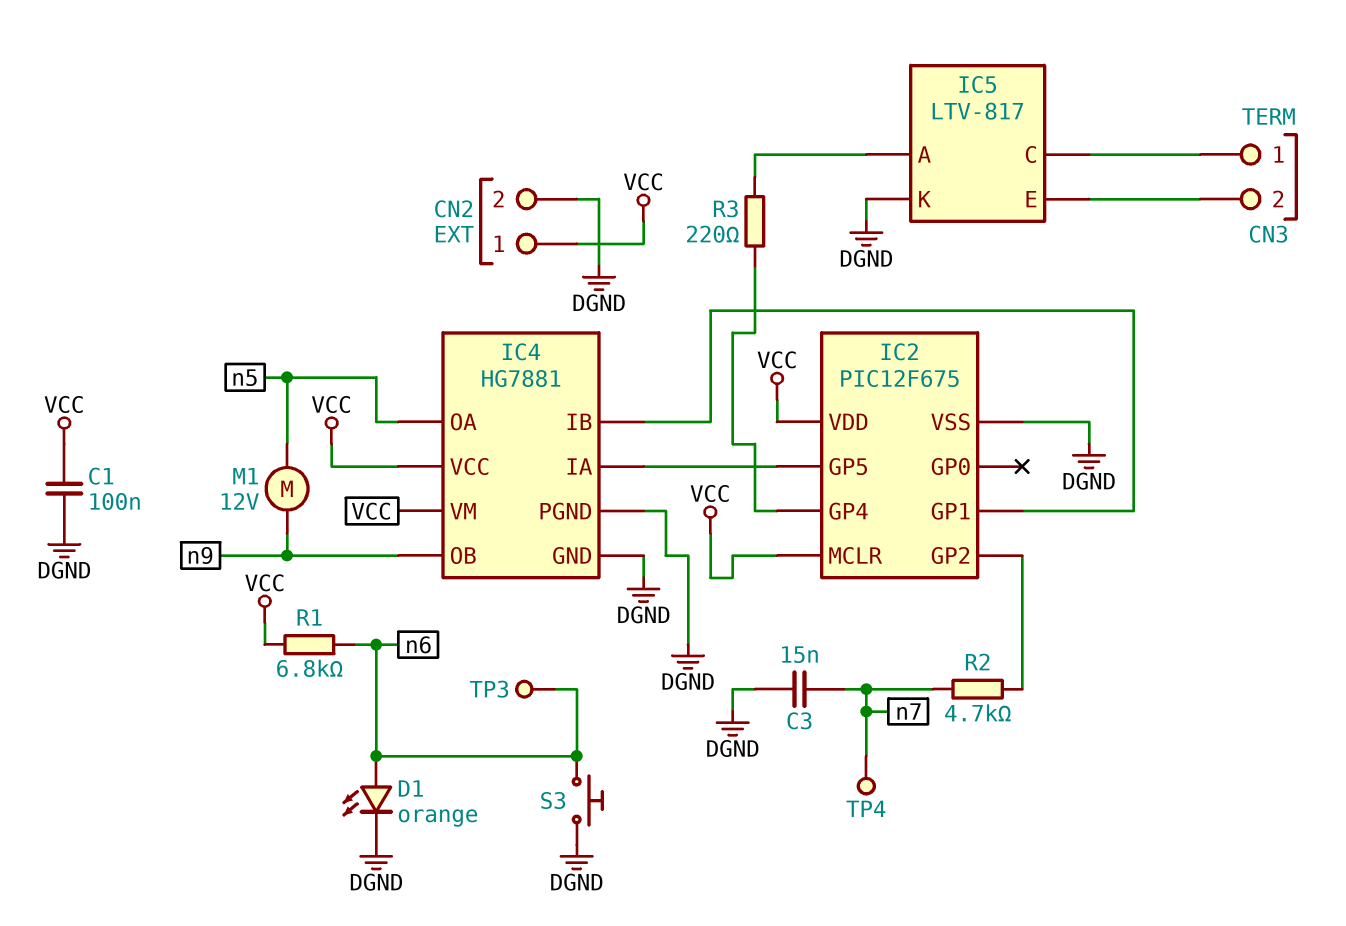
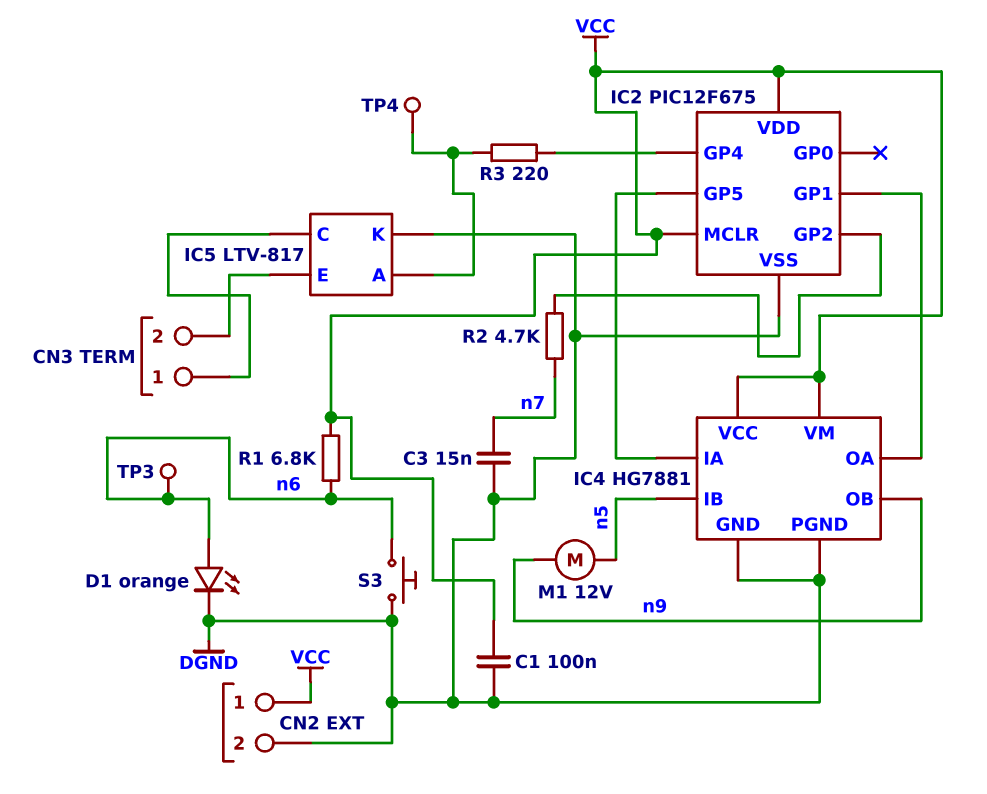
IC4 pin IB: IC2/GP1 -> n5
IC4 pin OA: n5 -> IC2/GP1
TP4: test point (n7) -> test point (IC5/A)

